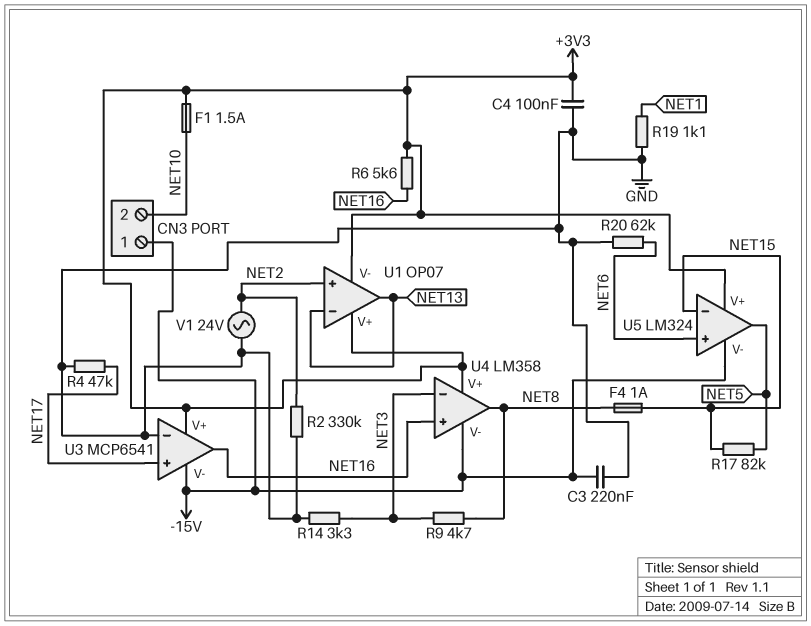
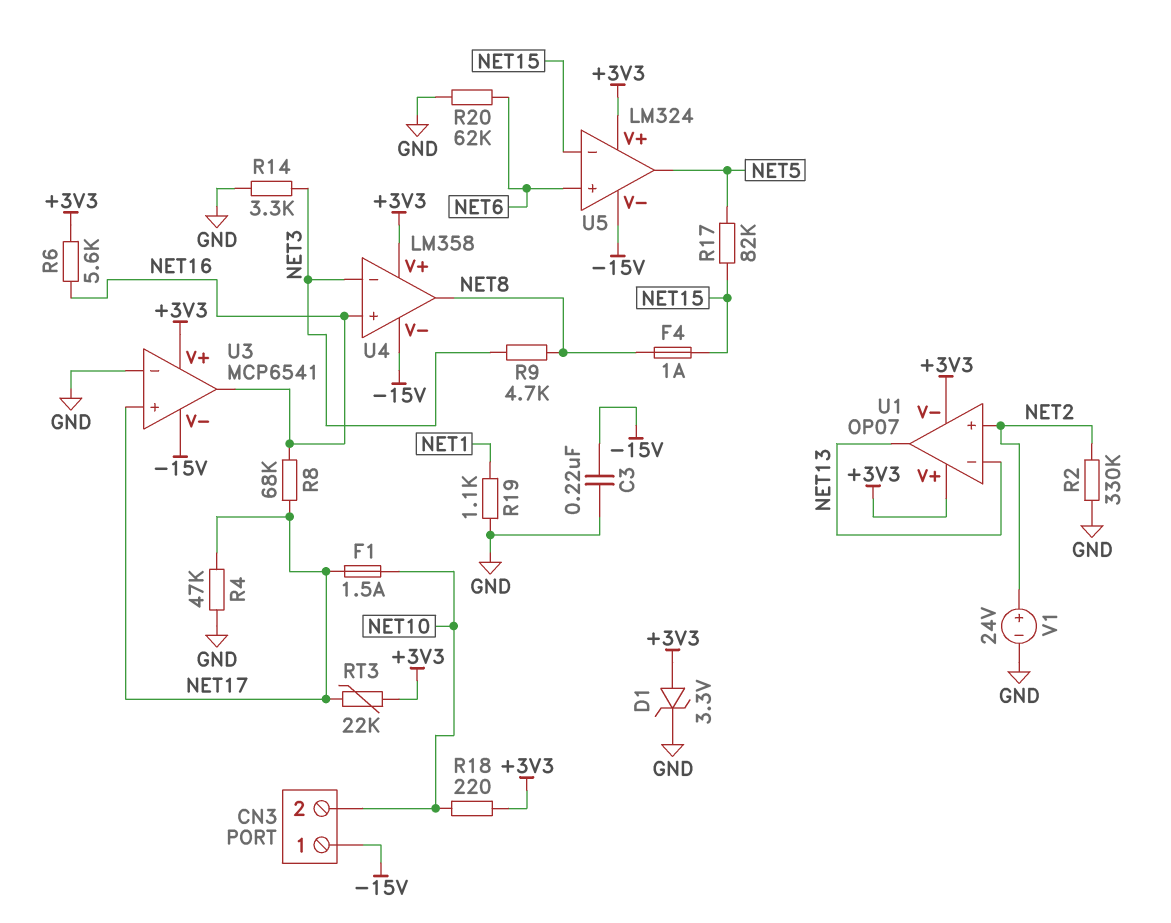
C4: 100nF (+3V3, GND) -> none
D1: none -> zener 3.3V (A +3V3, K GND)
F1: 1.5A (+3V3, NET10) -> 1.5A (NET10, NET17)
R8: none -> 68k (NET16, NET17)
R18: none -> 220 (+3V3, NET10)
RT3: none -> 22k (+3V3, NET17)
V1: AC 24V (GND, NET2) -> 24V (plus NET2, minus GND)

